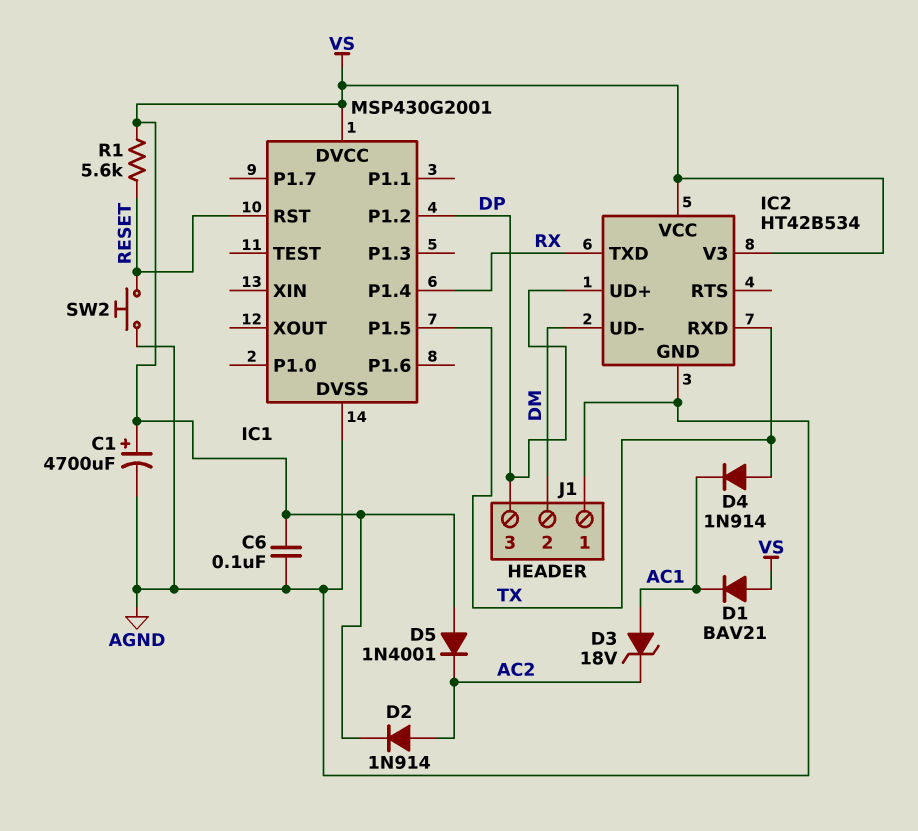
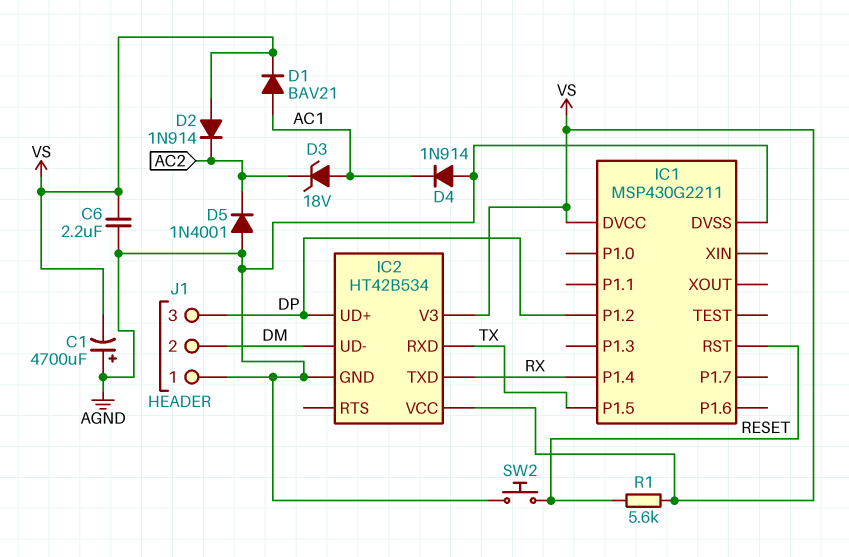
C1: 4700uF (plus VS, minus AGND) -> 4700uF (plus AGND, minus VS)
C6: 100nF (AGND, VS) -> 2.2uF (AGND, VS)
D1: diode BAV21 (A VS, K AC1) -> diode BAV21 (A AC1, K VS)
D2: diode 1N914 (A AC2, K VS) -> diode 1N914 (A VS, K AC2)
D4: diode 1N914 (A TX, K AC1) -> diode 1N914 (A AGND, K AC1)
D5: diode 1N4001 (A VS, K AC2) -> diode 1N4001 (A AGND, K AC2)
IC1: MSP430G2001 -> MSP430G2211

